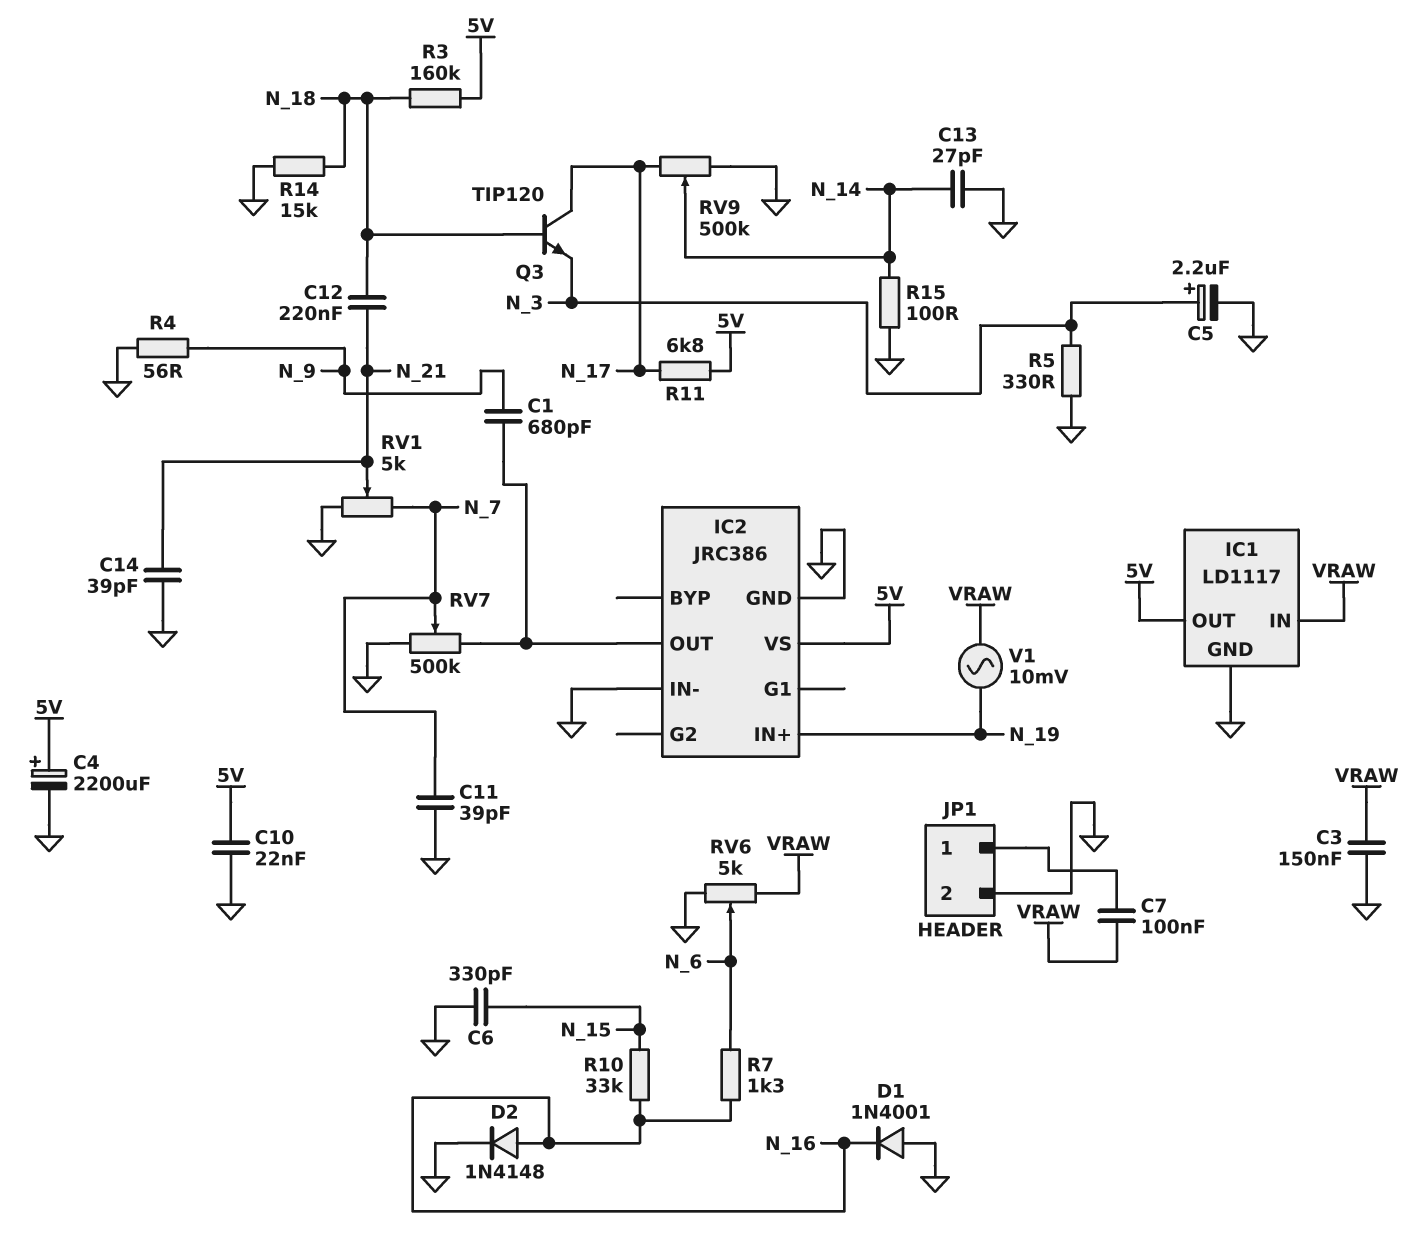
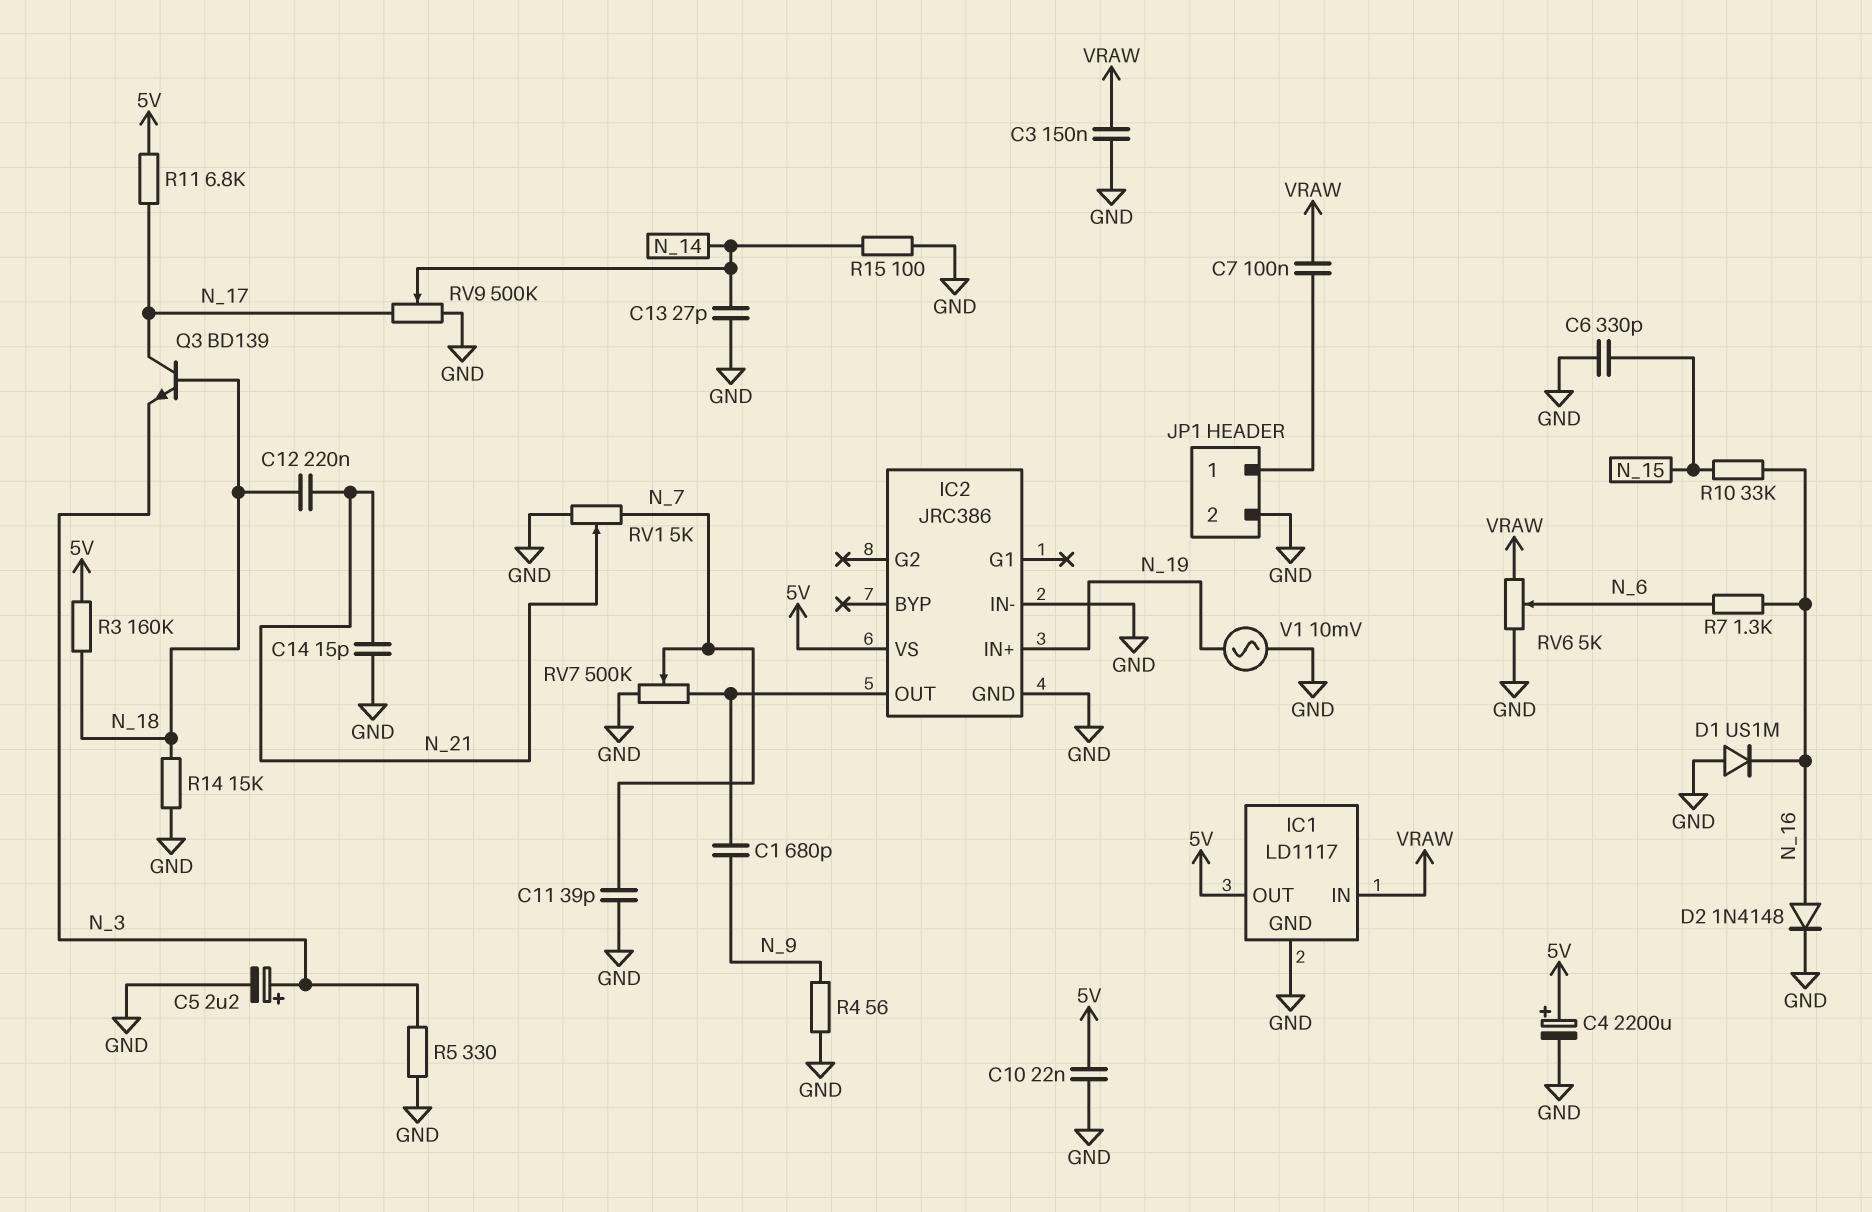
C14: 39pF (GND, N_21) -> 15pF (GND, N_21)
D1: diode 1N4001 (A GND, K N_16) -> diode US1M (A GND, K N_16)
Q3: NPN TIP120 (B N_18, C N_17, E N_3) -> NPN BD139 (B N_18, C N_17, E N_3)
V1: AC 10mV (N_19, VRAW) -> AC 10mV (GND, N_19)

